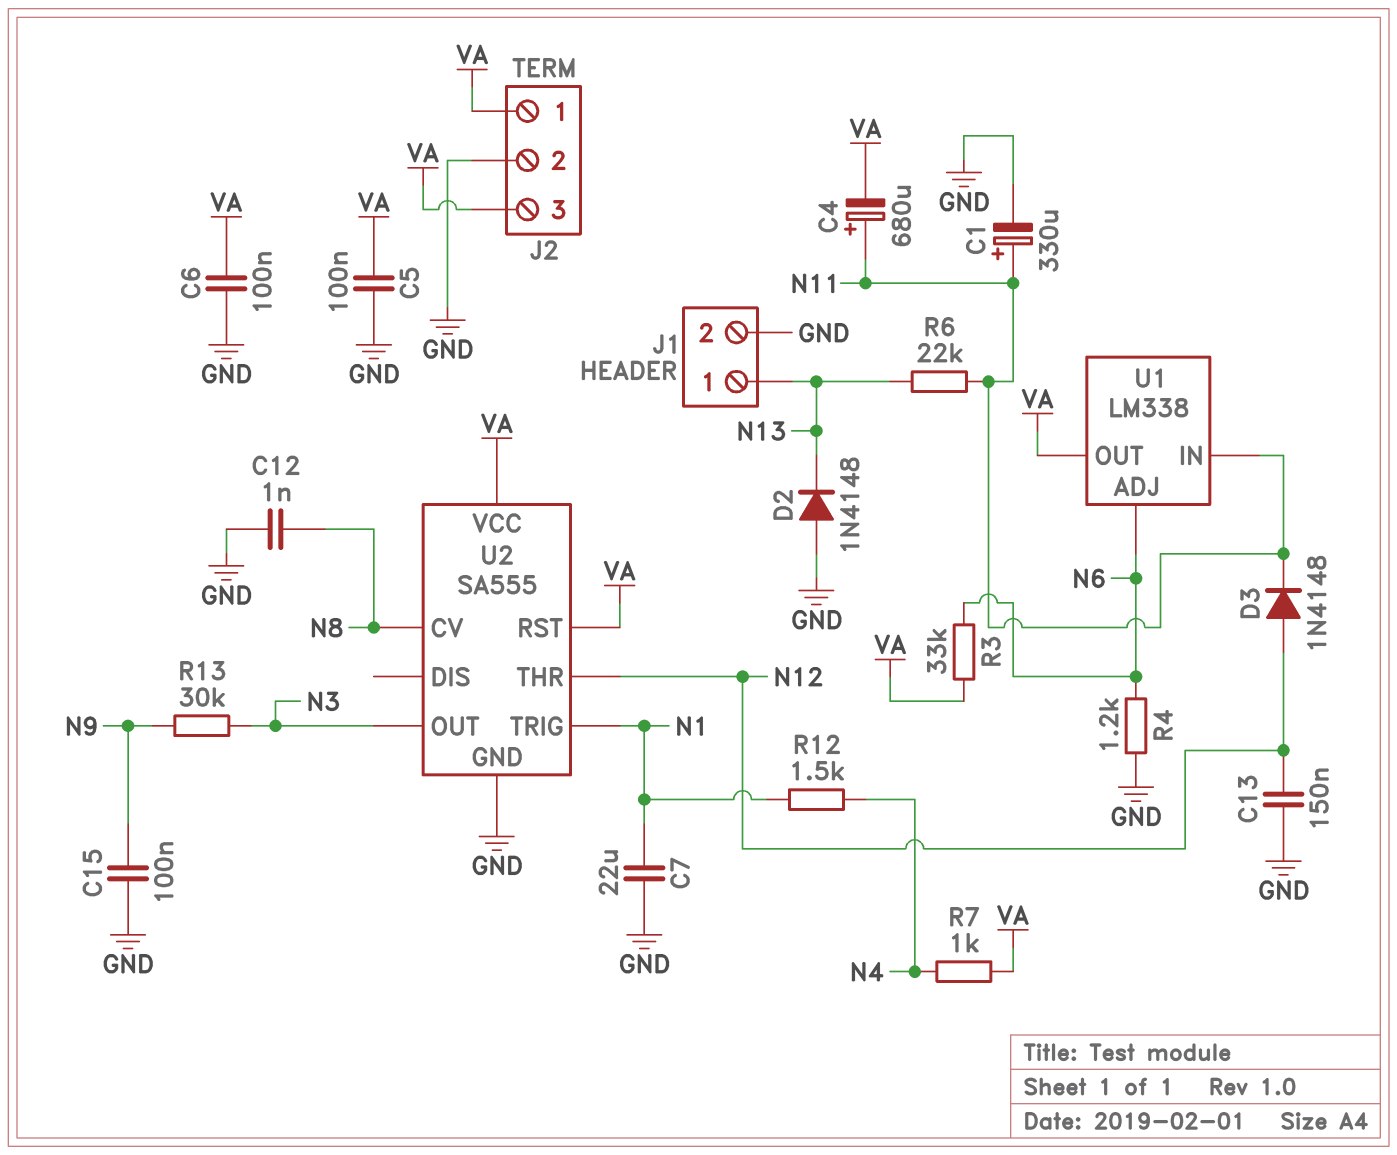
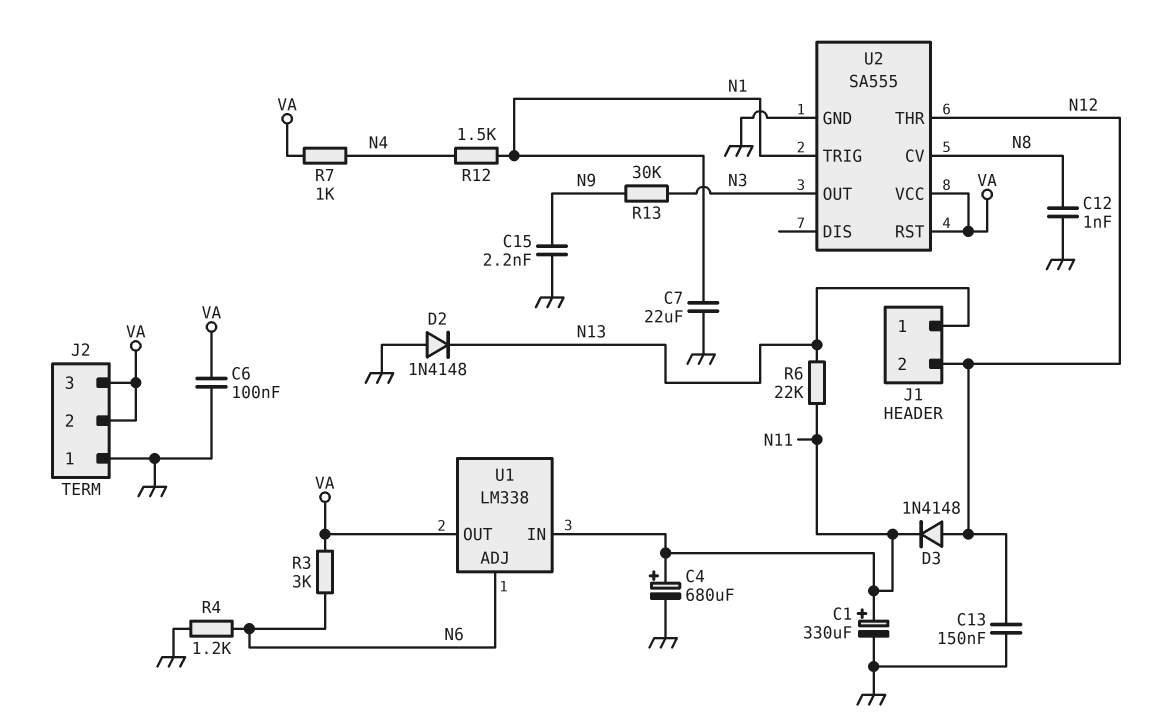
C4: 680uF (plus N11, minus VA) -> 680uF (plus N11, minus GND)
C5: 100nF (GND, VA) -> none
C15: 100nF (GND, N9) -> 2.2nF (GND, N9)
J1 pin 2: GND -> N12
J2 pin 1: VA -> GND
J2 pin 2: GND -> VA
R3: 33k (N6, VA) -> 3k (N6, VA)

